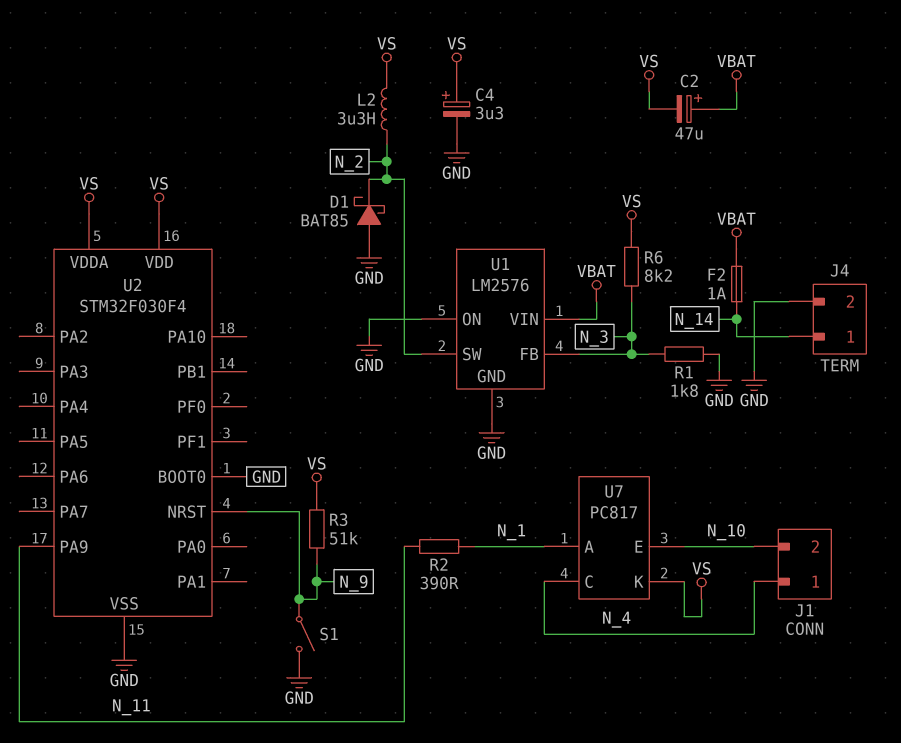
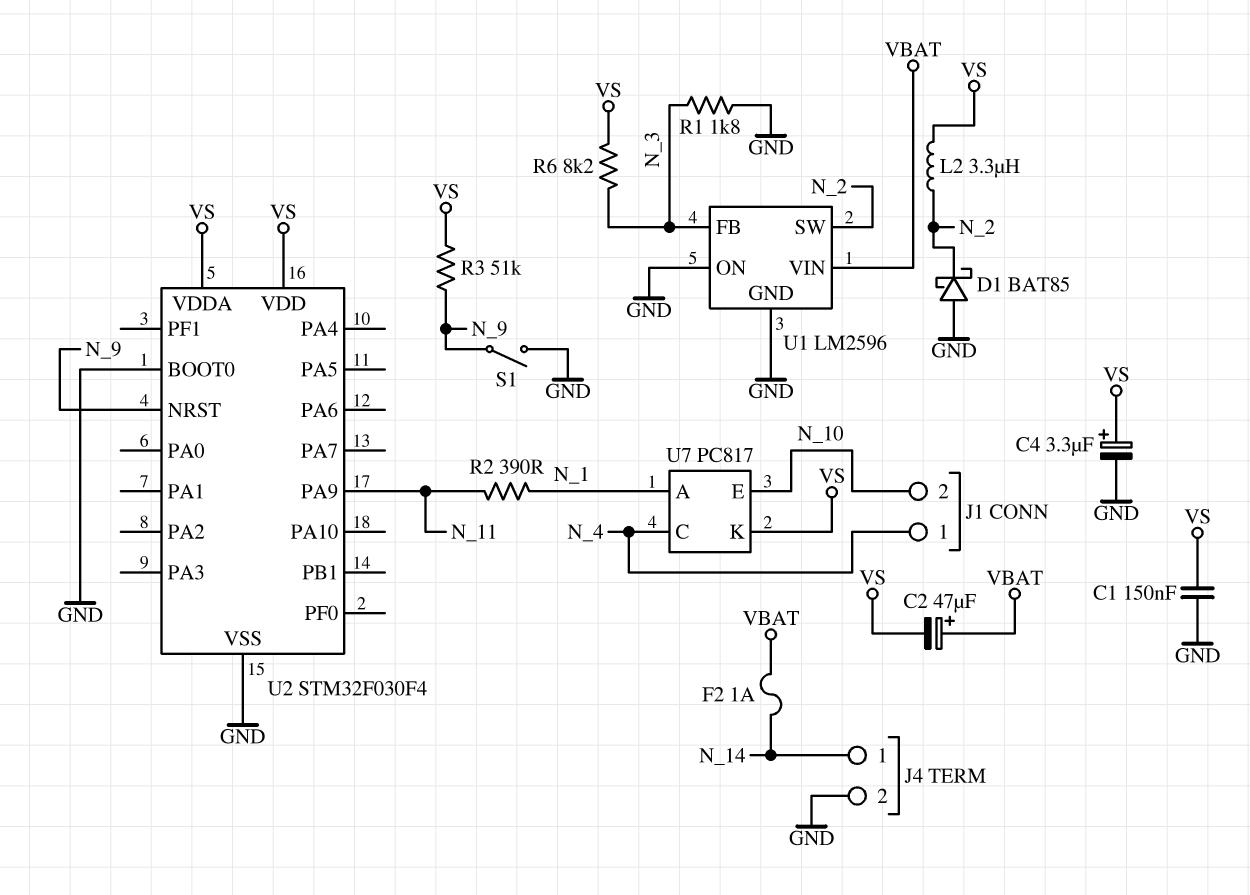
C1: none -> 150nF (GND, VS)
U1: LM2576 -> LM2596

